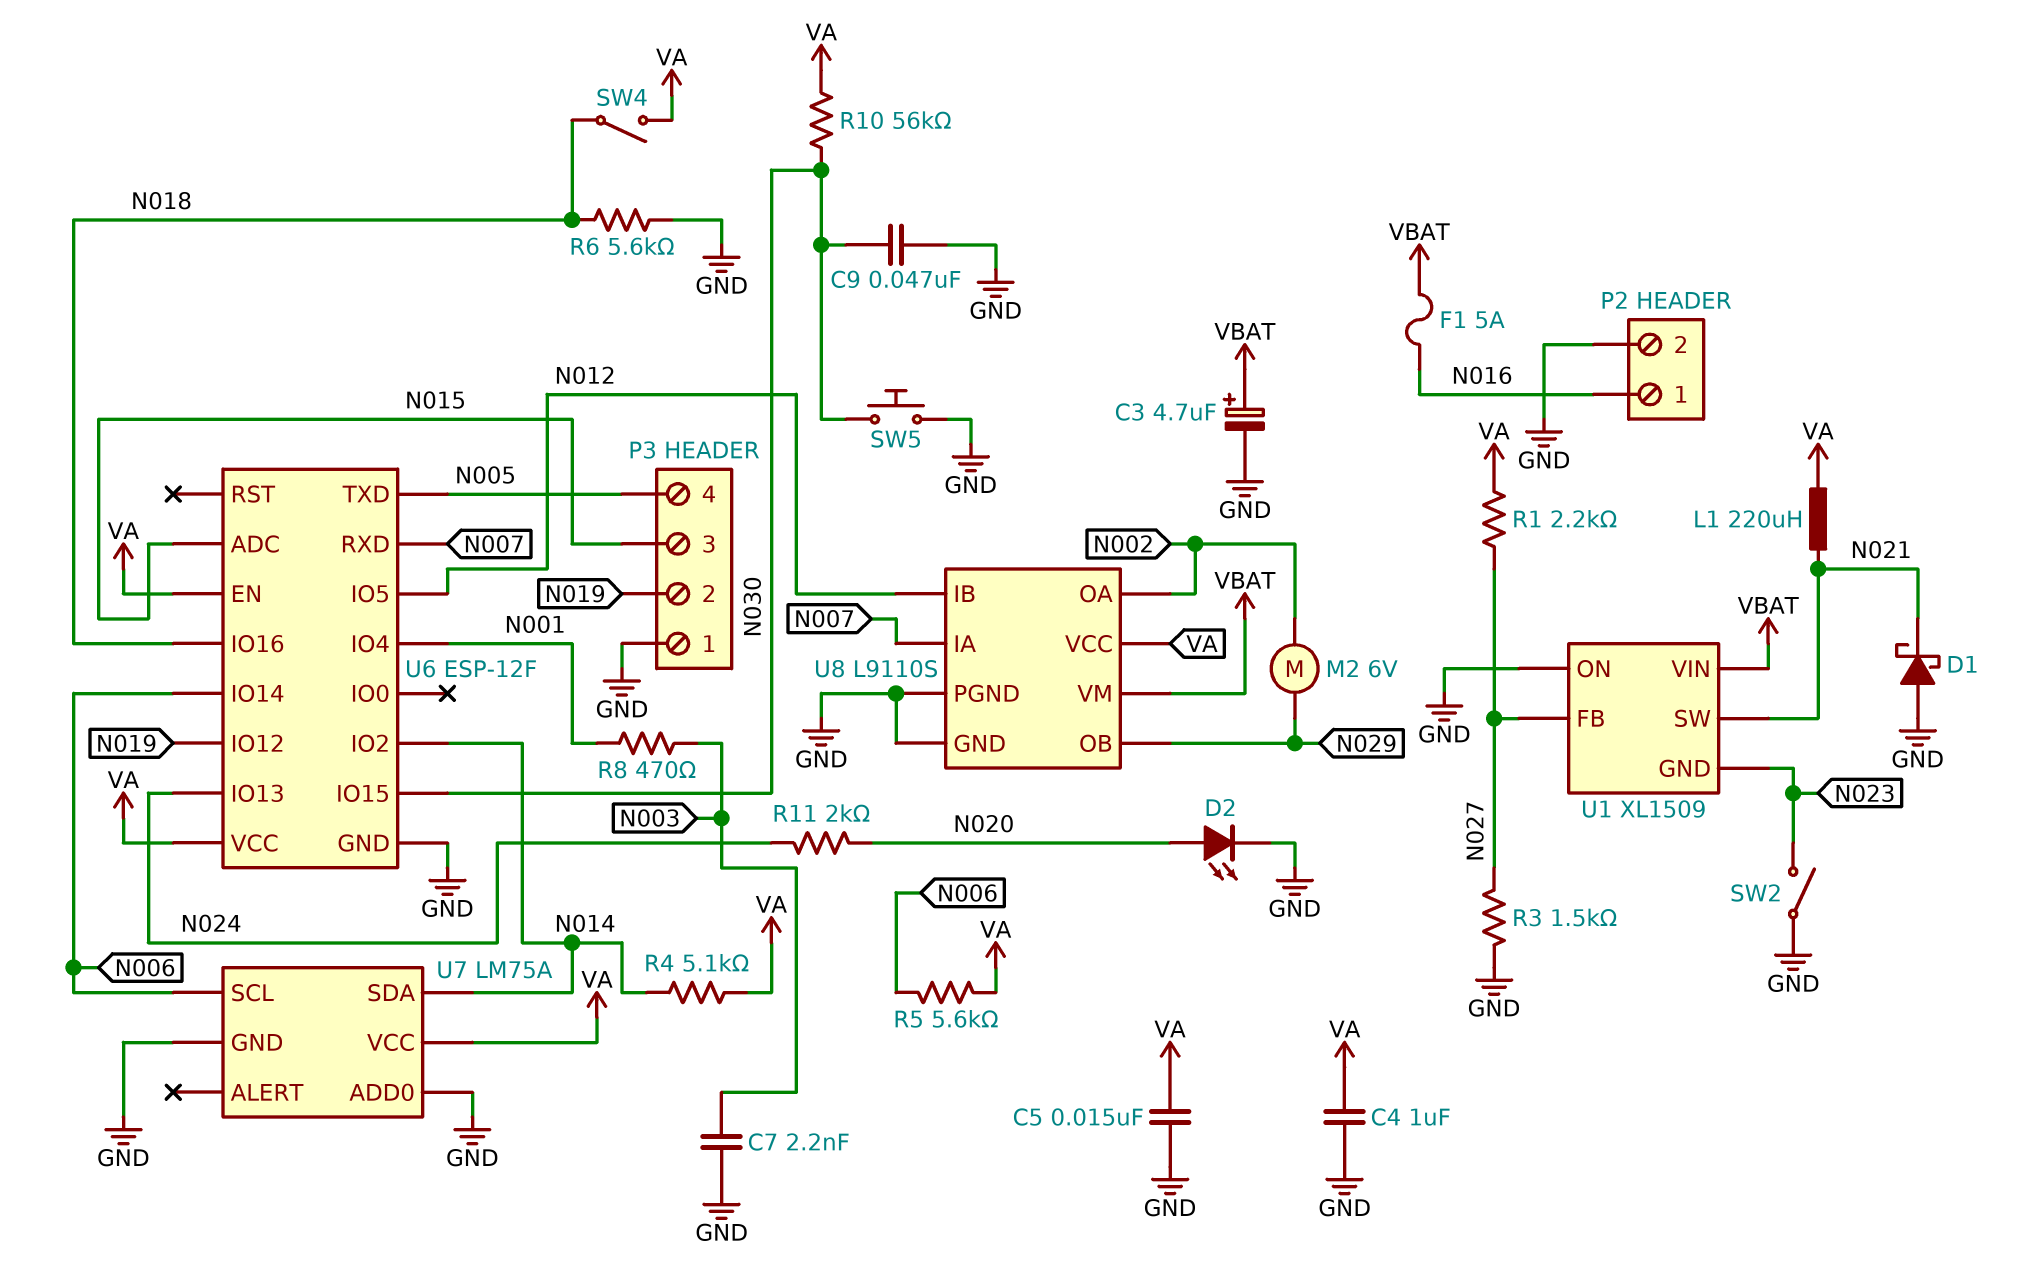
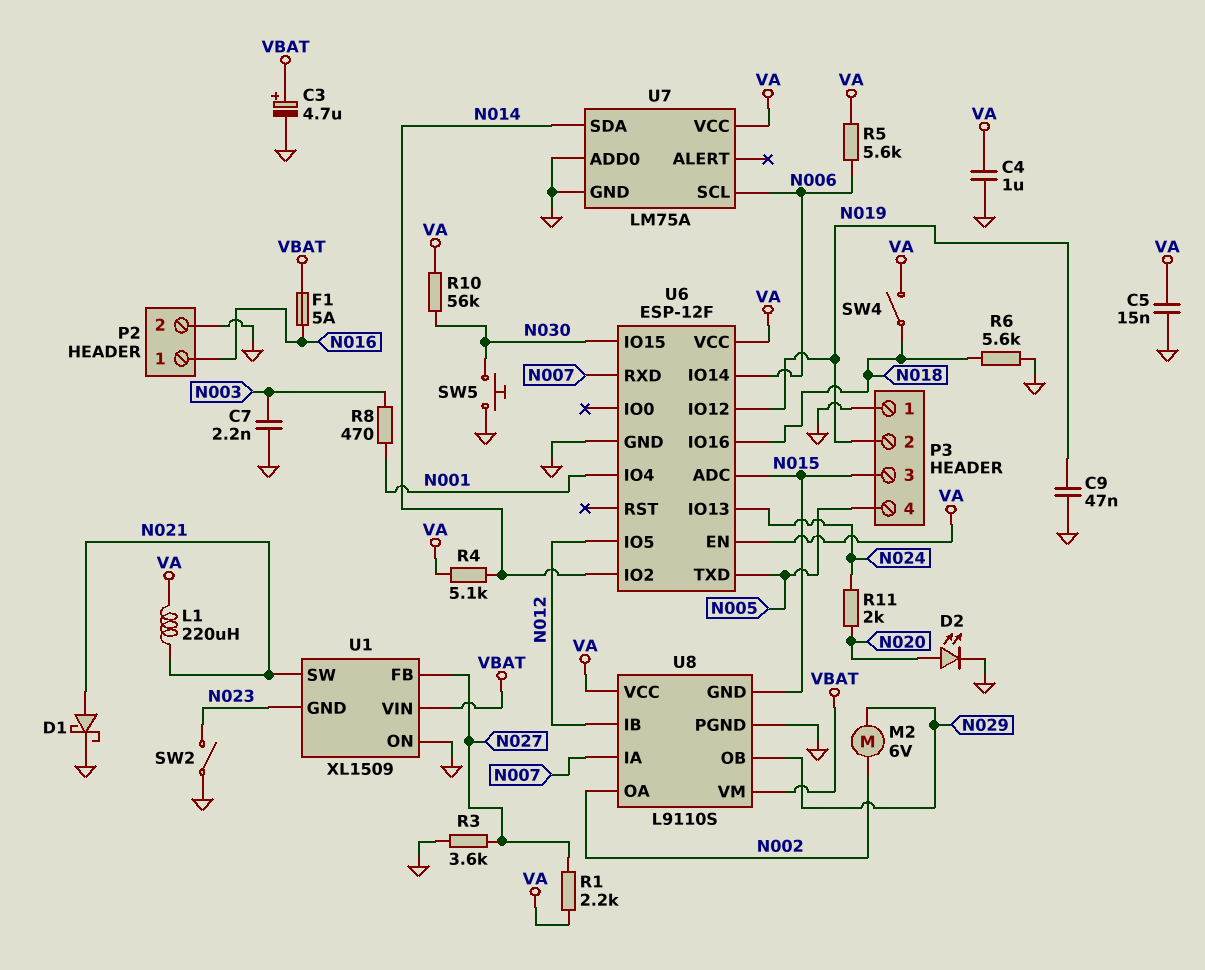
C9: 47nF (GND, N030) -> 47nF (GND, N019)
D1: schottky (A GND, K N021) -> schottky (A N021, K GND)
R3: 1.5k (GND, N027) -> 3.6k (GND, N027)
U8 pin GND: GND -> N015

